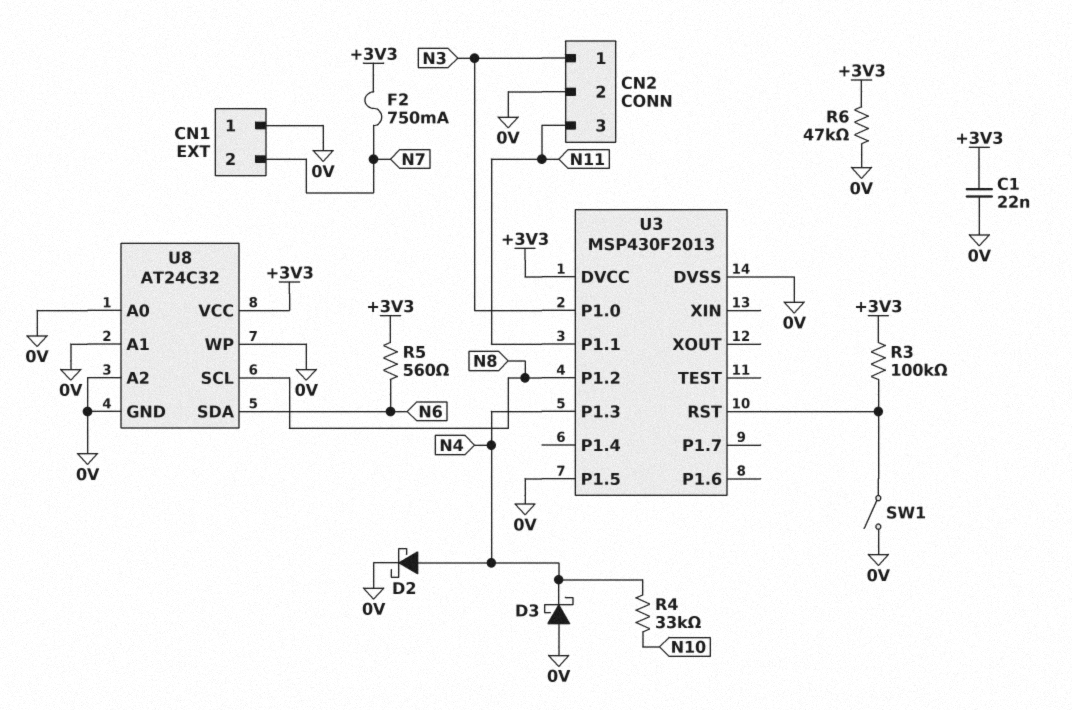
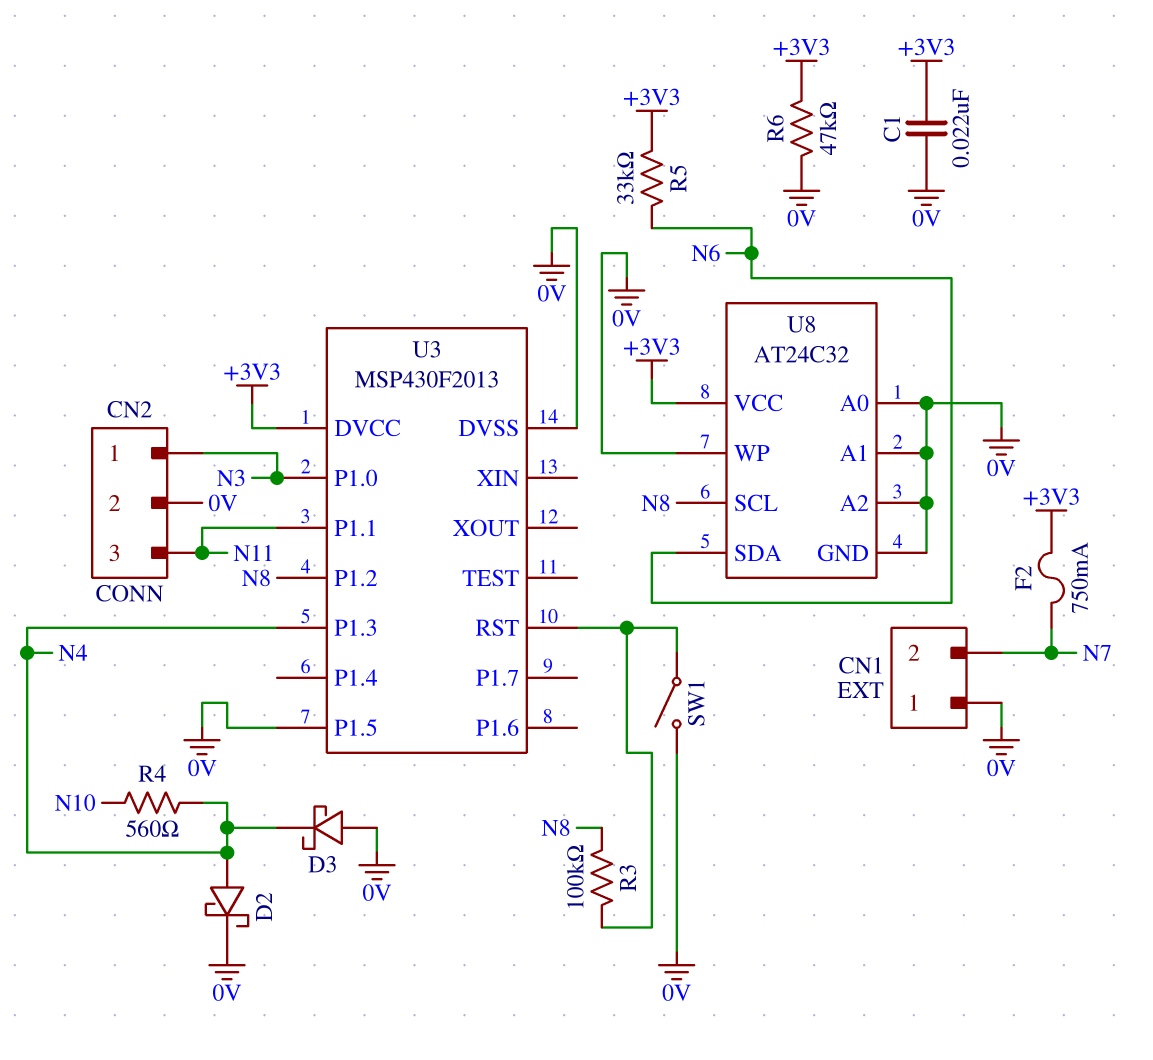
R3: 100k (+3V3, U3/RST) -> 100k (N8, U3/RST)
R4: 33k (N4, N10) -> 560 (N4, N10)
R5: 560 (+3V3, N6) -> 33k (+3V3, N6)

